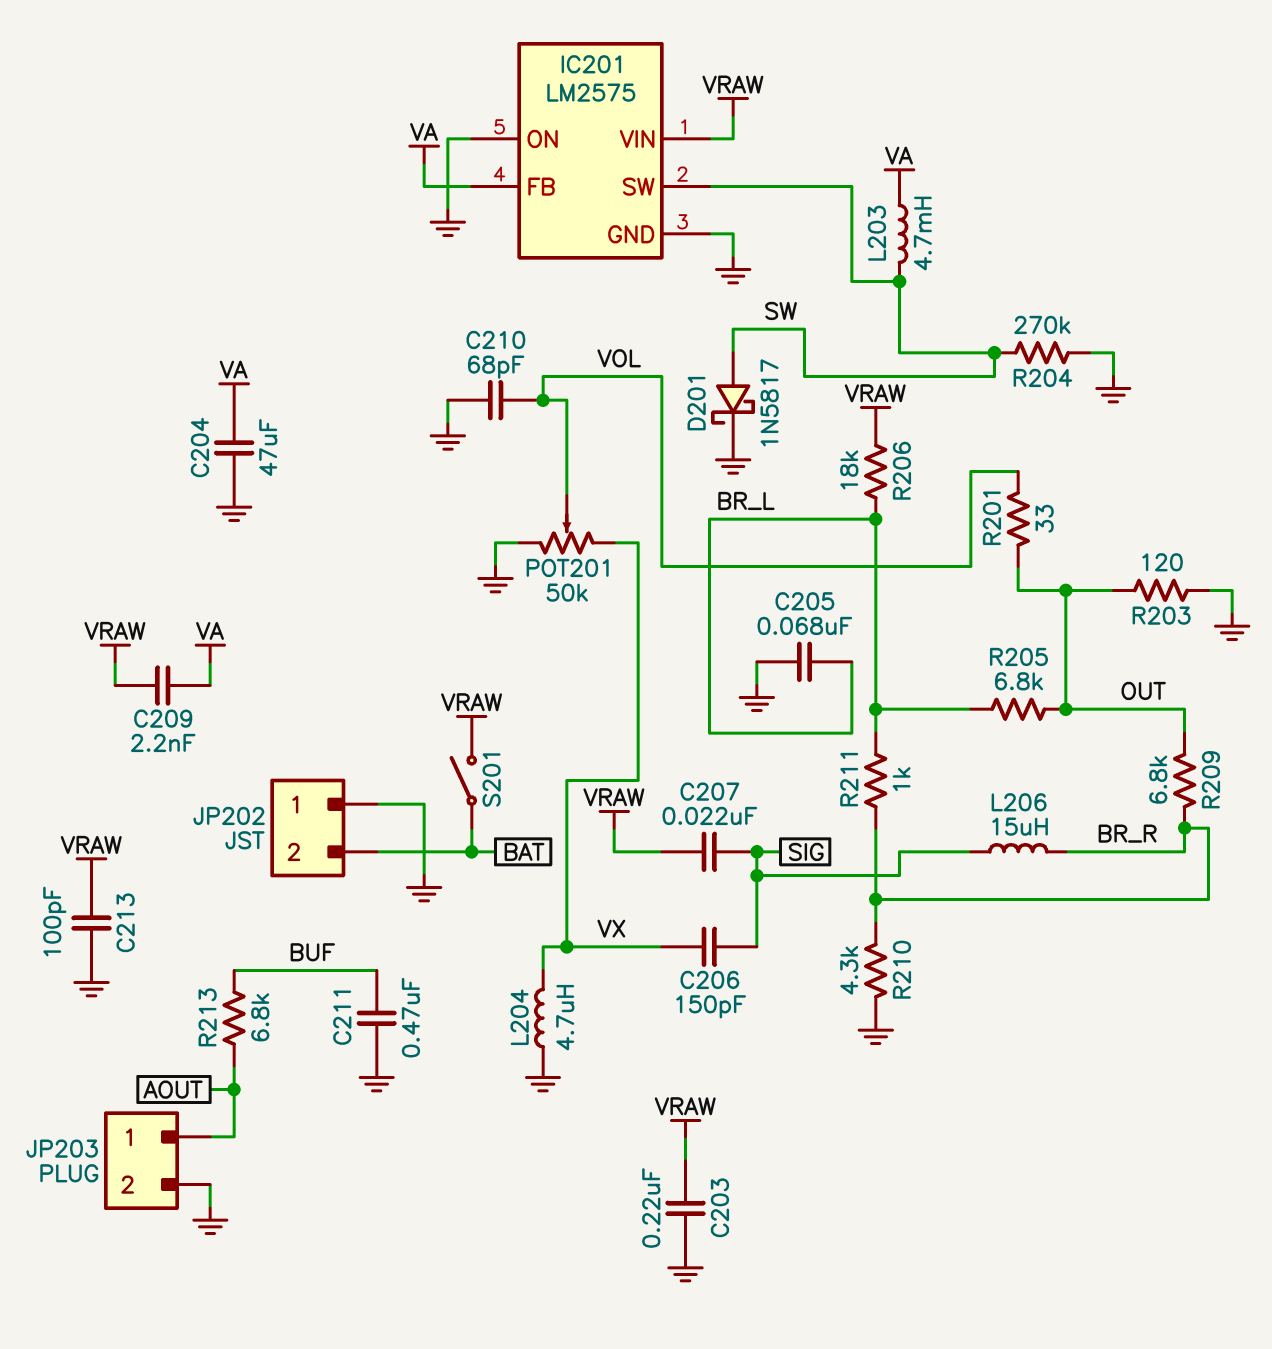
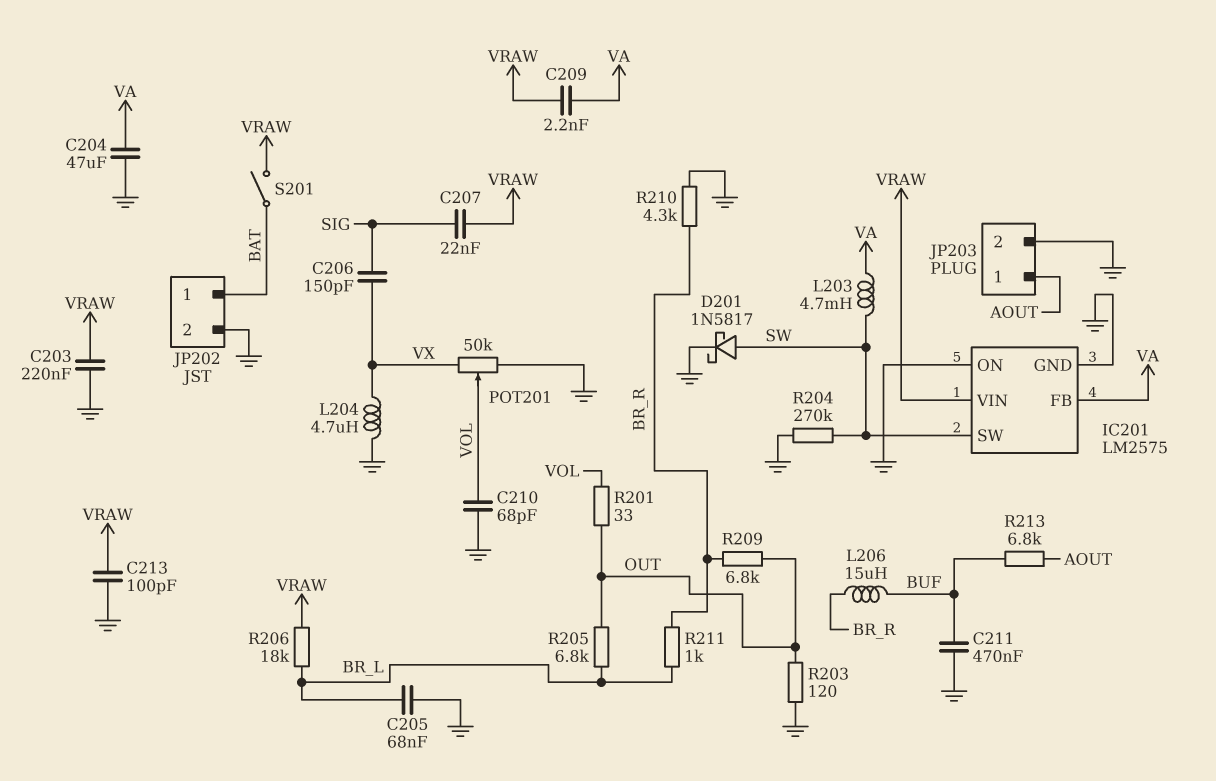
JP202 pin 1: GND -> BAT
JP202 pin 2: BAT -> GND
L206: 15uH (BR_R, SIG) -> 15uH (BR_R, BUF)

